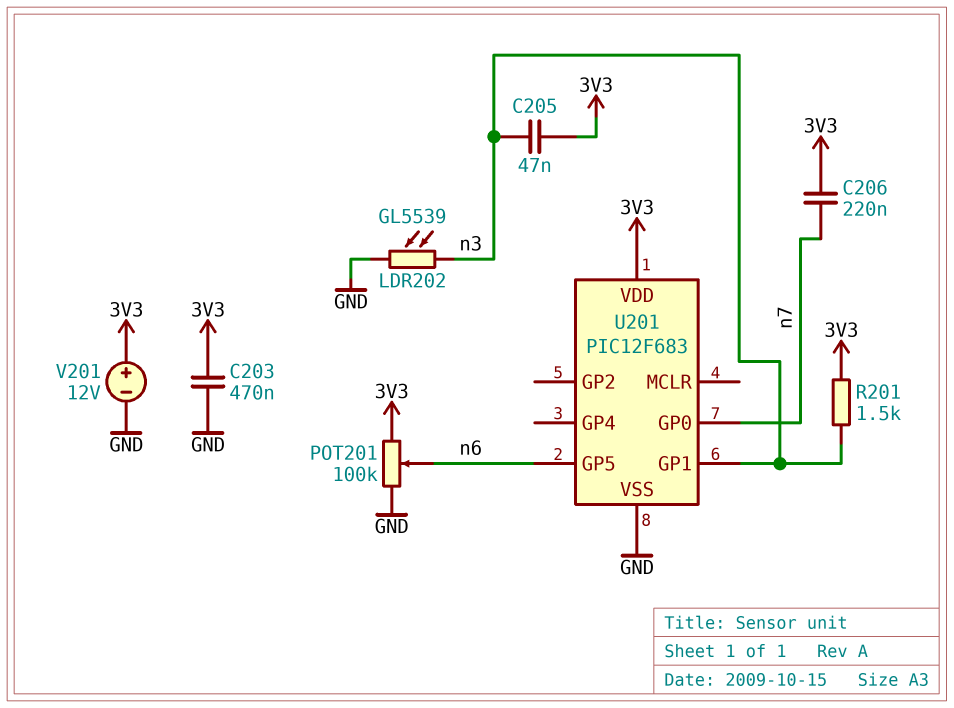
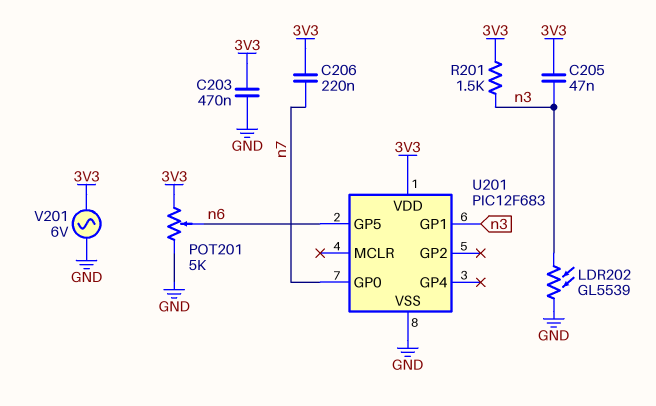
POT201: 100k (3V3, GND, wiper n6) -> 5k (3V3, GND, wiper n6)
V201: 12V (plus 3V3, minus GND) -> AC 6V (3V3, GND)

